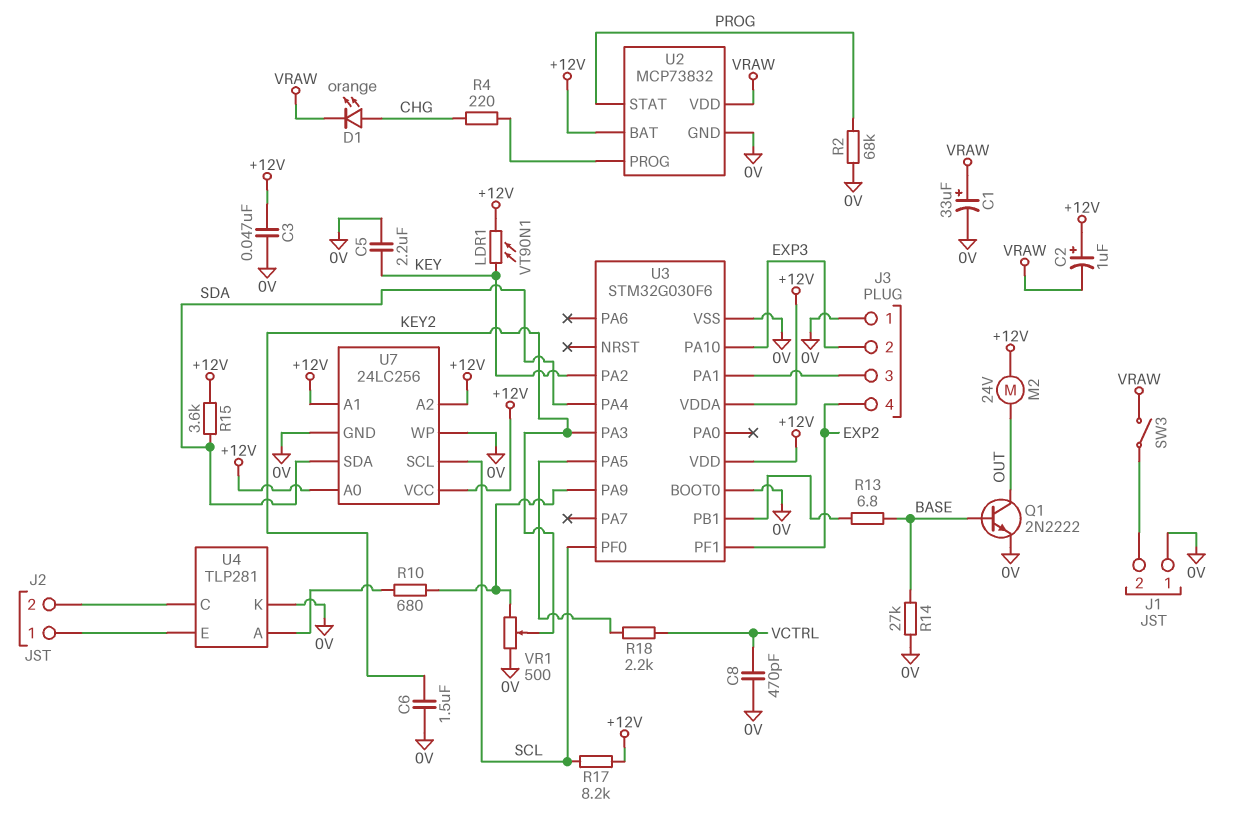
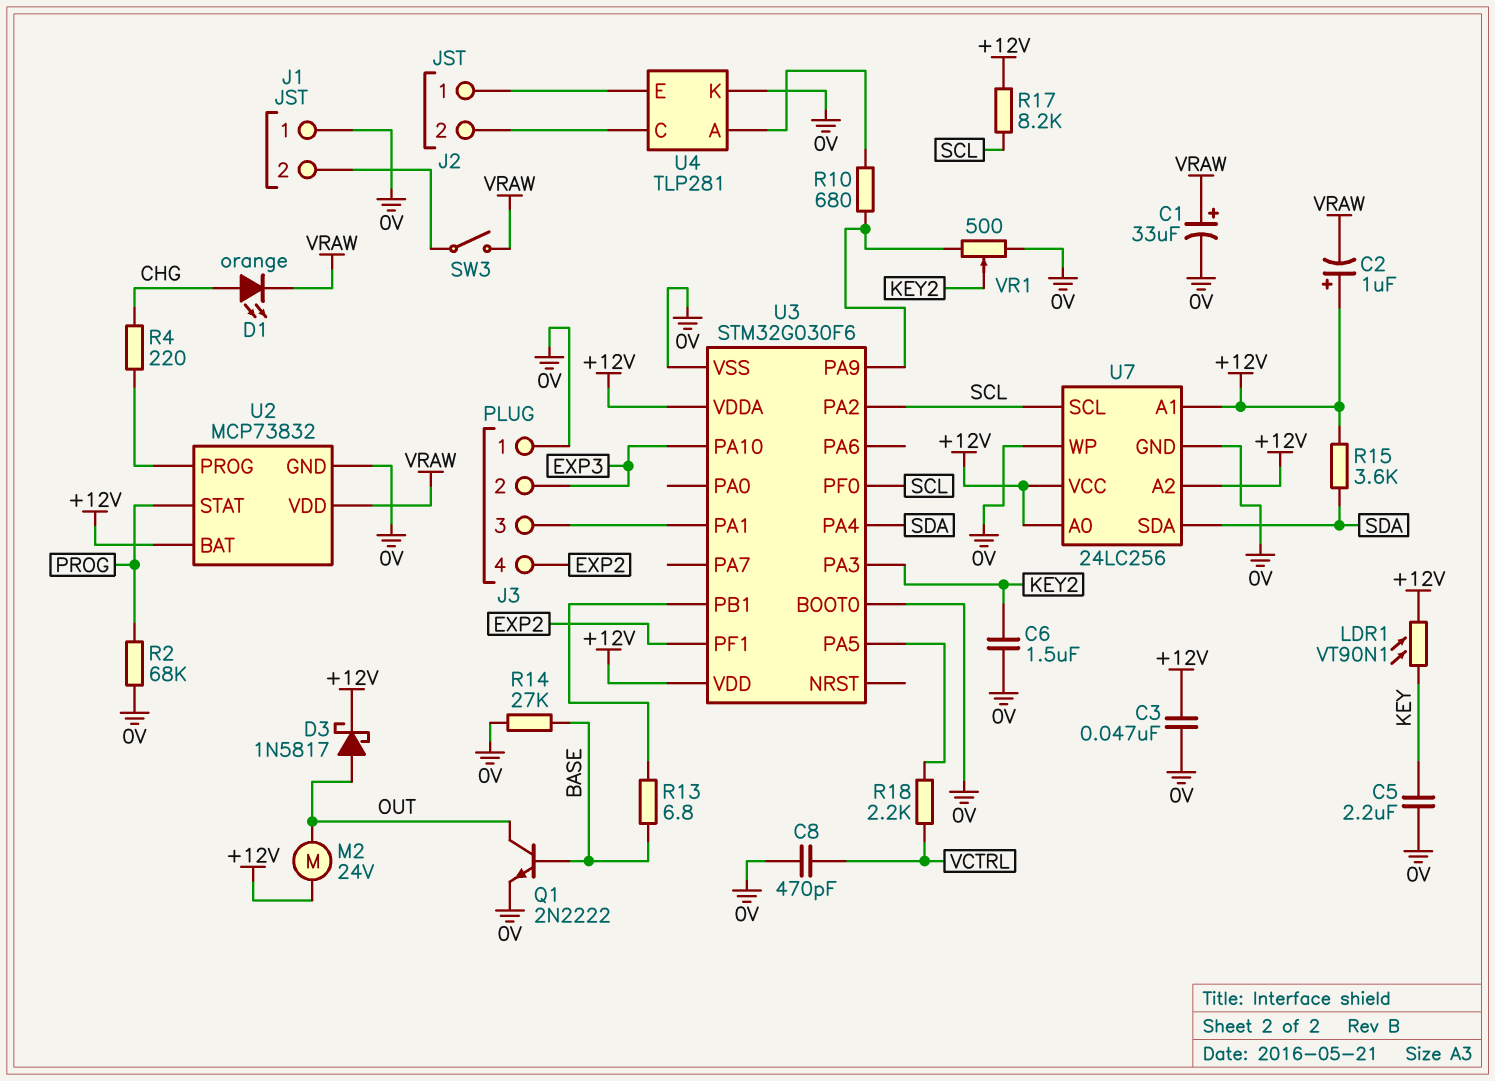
D3: none -> schottky 1N5817 (A OUT, K +12V)
U3 pin PA2: KEY -> SCL

